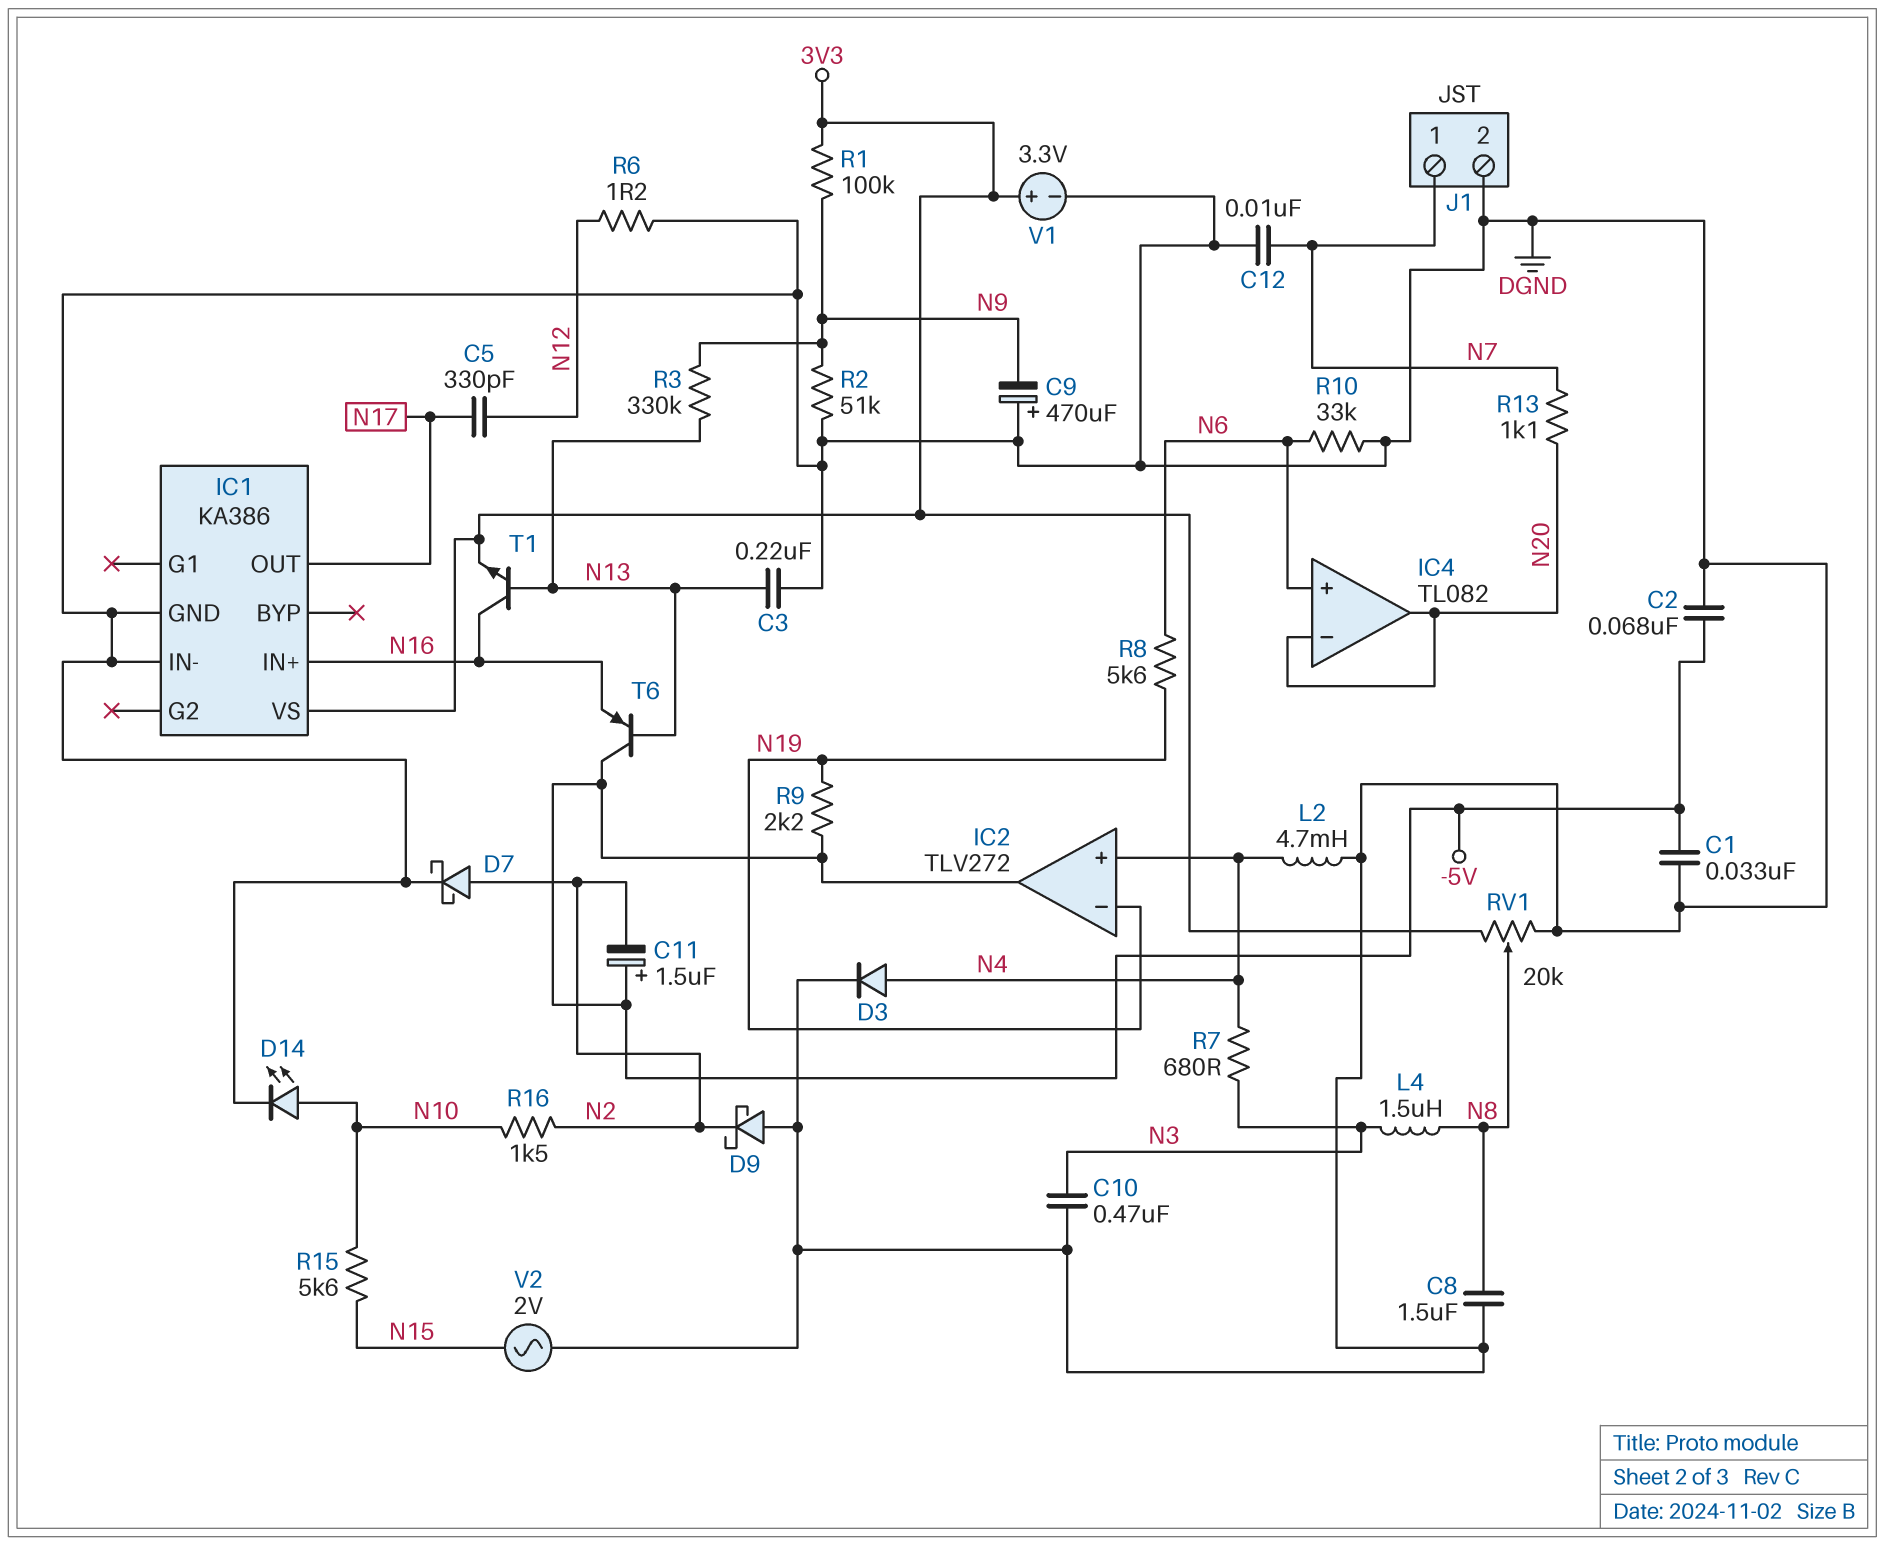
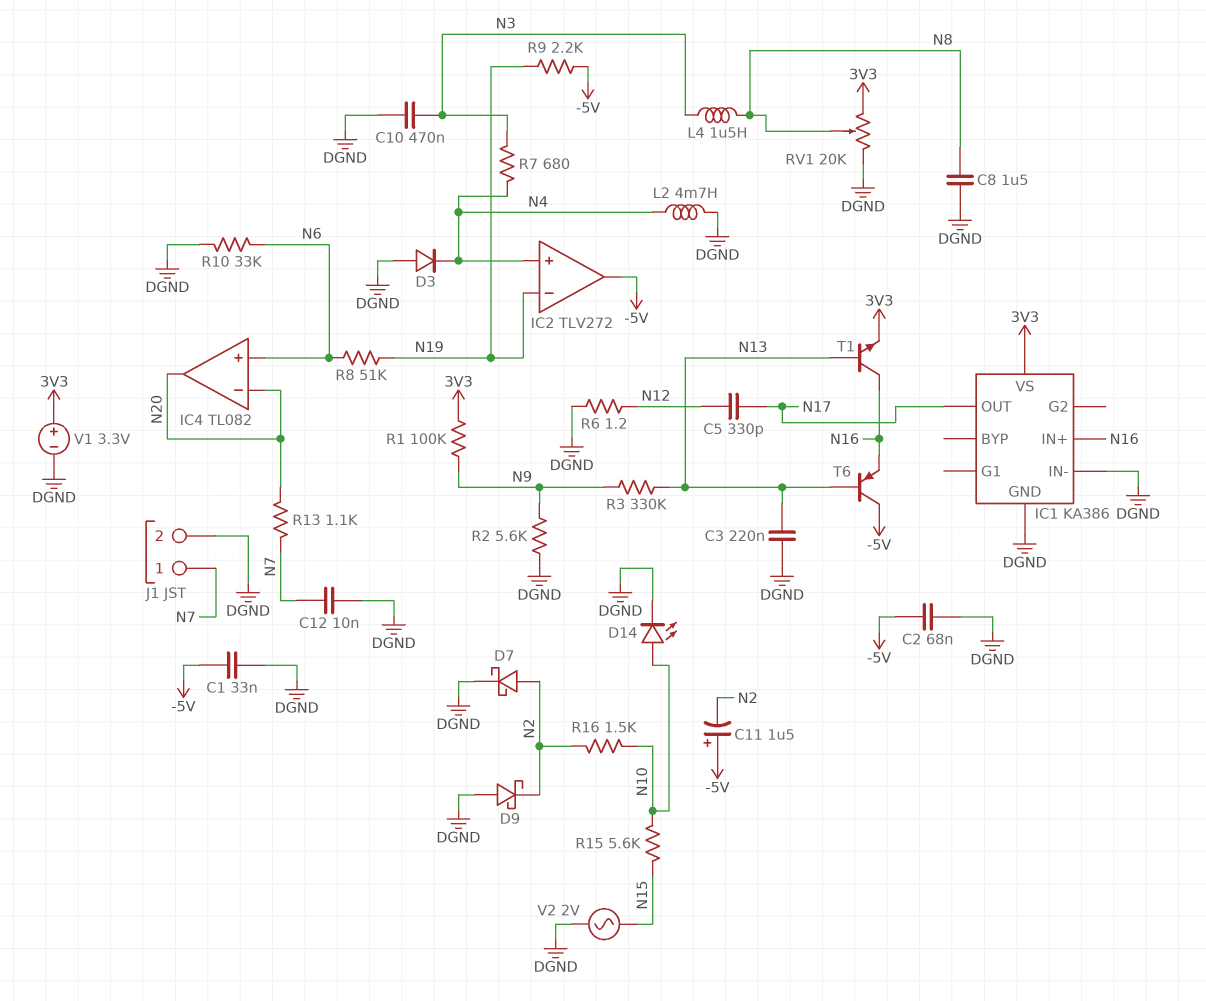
C9: 470uF (plus DGND, minus N9) -> none
D3: diode (A N4, K DGND) -> diode (A DGND, K N4)
R2: 51k (DGND, N9) -> 5.6k (DGND, N9)
R8: 5.6k (N6, N19) -> 51k (N6, N19)

